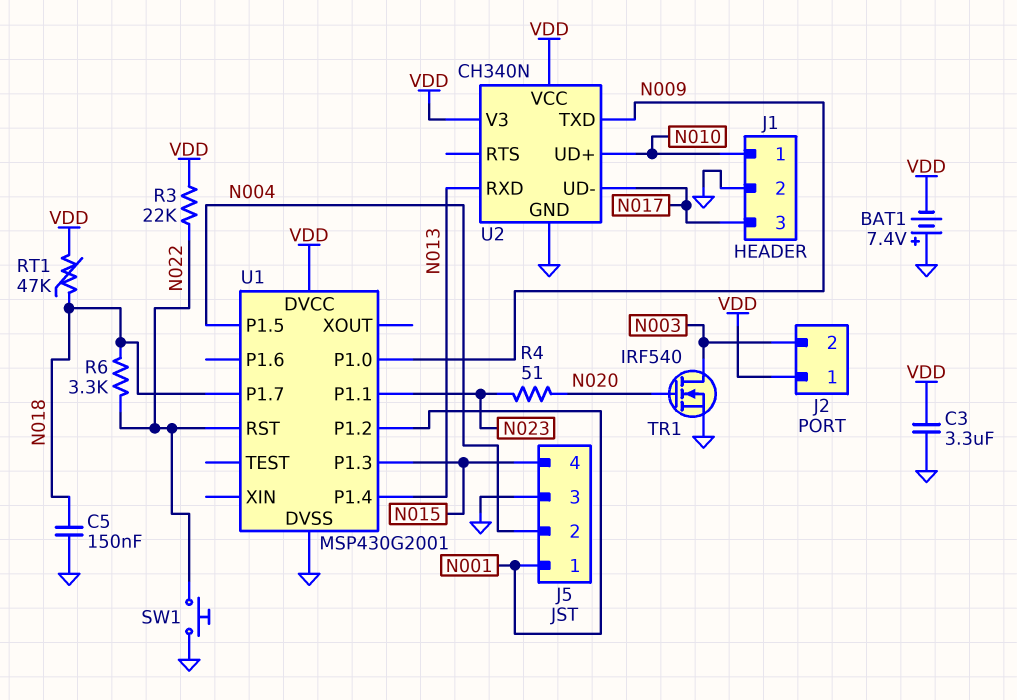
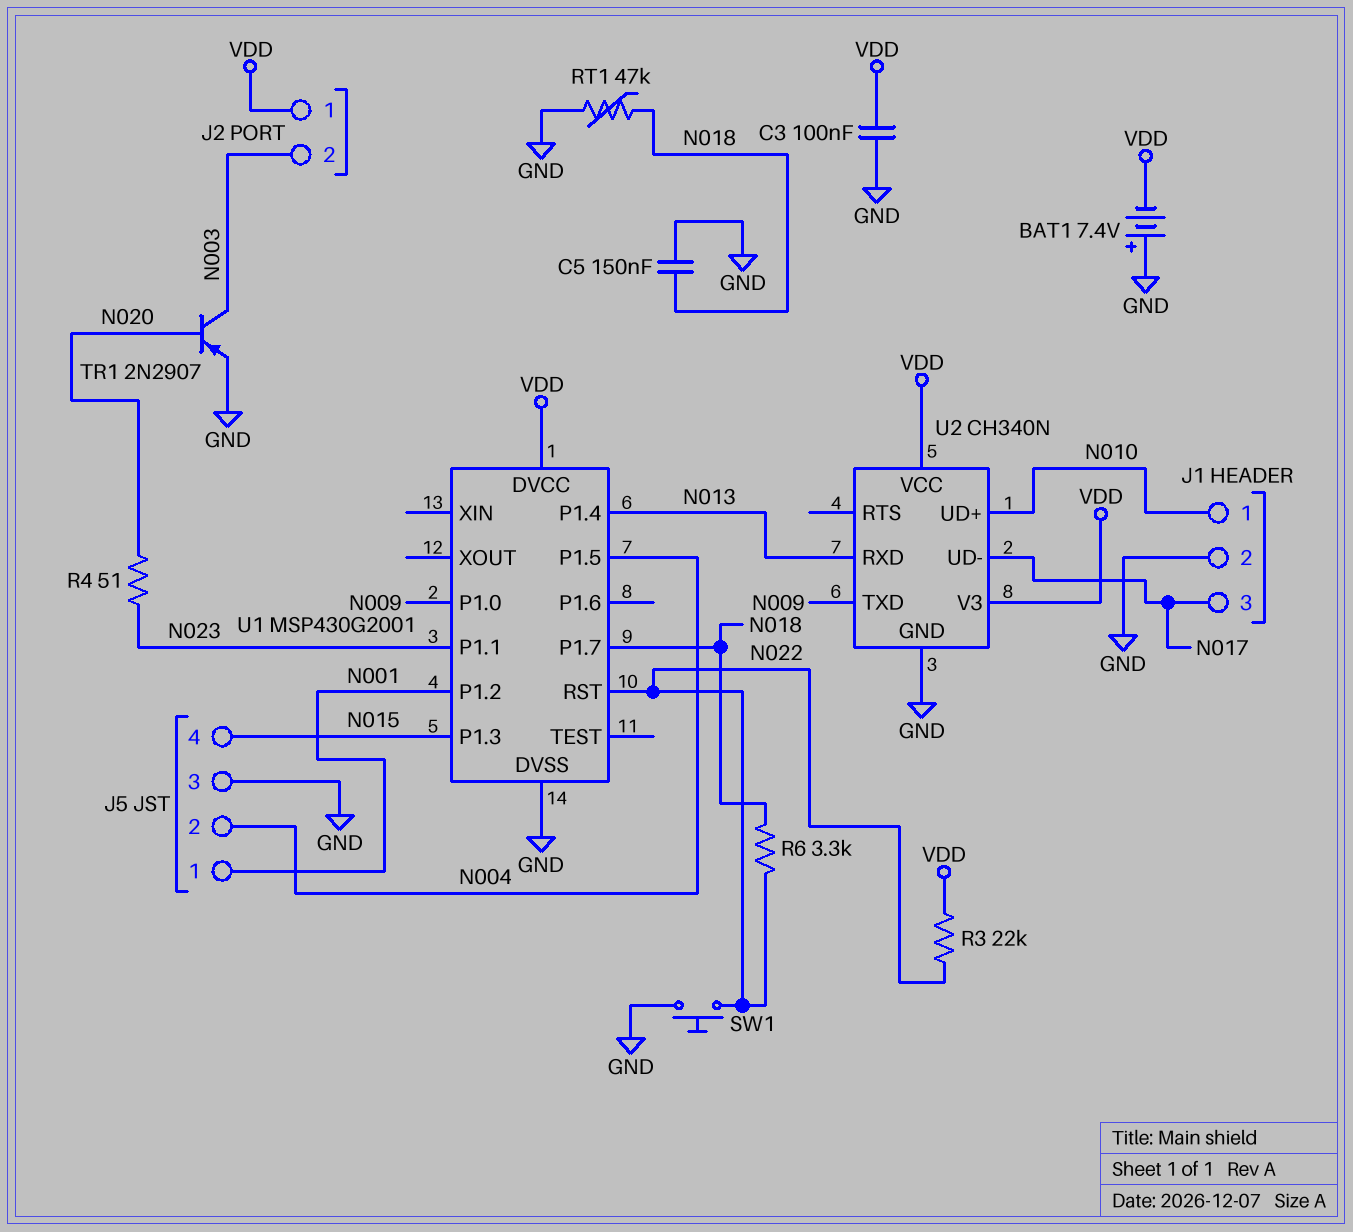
C3: 3.3uF (GND, VDD) -> 100nF (GND, VDD)
RT1: 47k (N018, VDD) -> 47k (GND, N018)
TR1: NMOS IRF540 (G N020, D N003, S GND) -> PNP 2N2907 (B N020, C N003, E GND)

